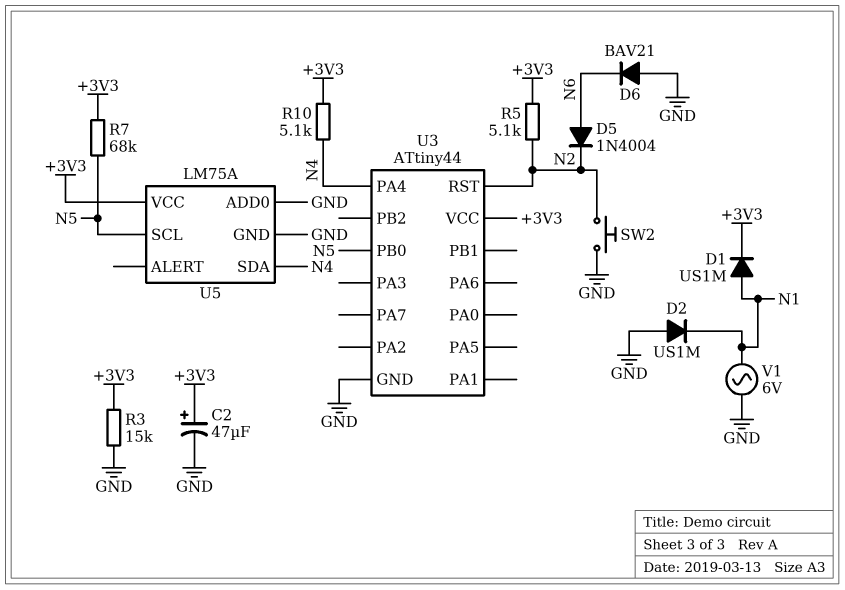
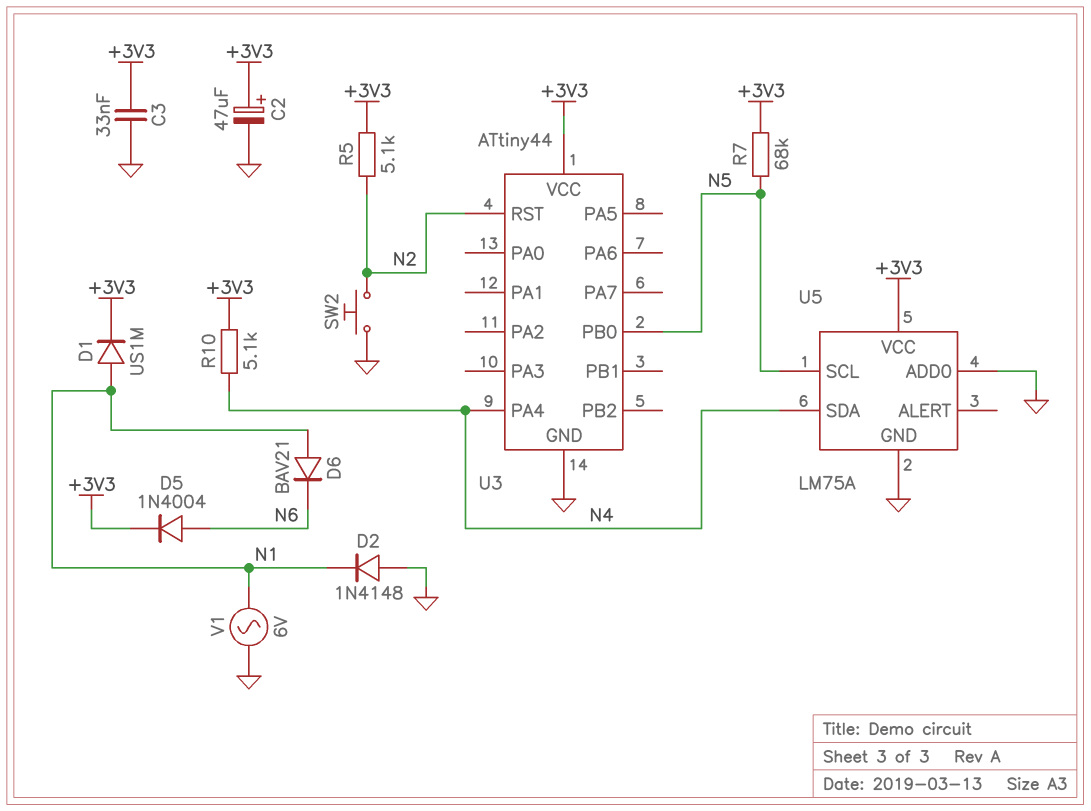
C3: none -> 33nF (+3V3, GND)
D2: diode US1M (A GND, K N1) -> diode 1N4148 (A GND, K N1)
D5: diode 1N4004 (A N6, K N2) -> diode 1N4004 (A N6, K +3V3)
D6: diode BAV21 (A GND, K N6) -> diode BAV21 (A N1, K N6)
R3: 15k (+3V3, GND) -> none

